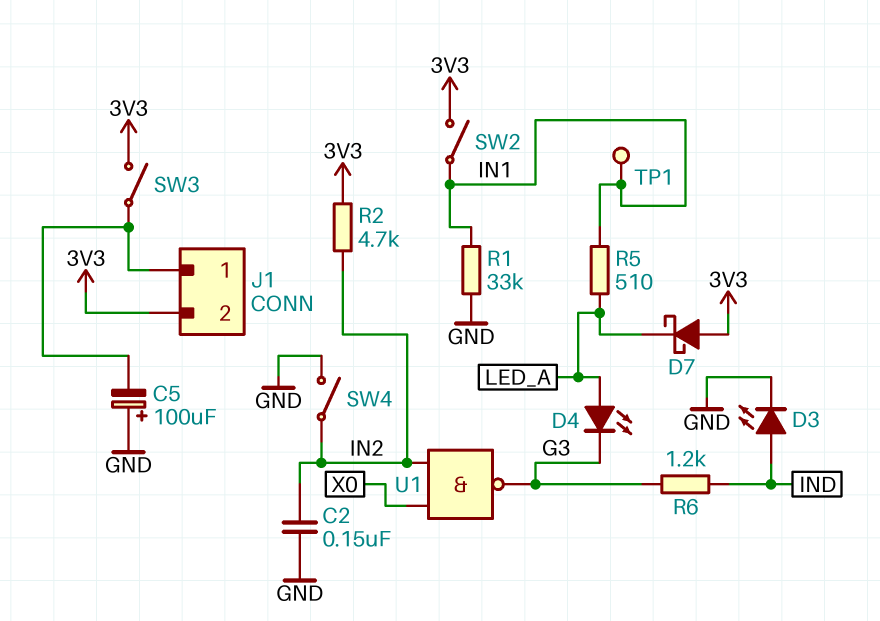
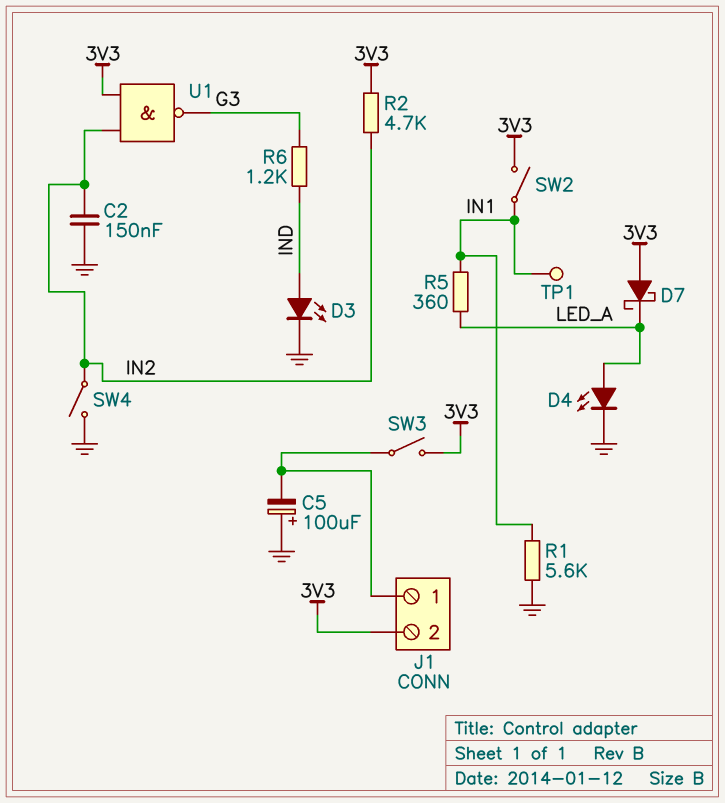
D4: LED (A LED_A, K G3) -> LED (A LED_A, K GND)
R1: 33k (GND, IN1) -> 5.6k (GND, IN1)
R5: 510 (IN1, LED_A) -> 360 (IN1, LED_A)
U1: NAND (in IN2, in X0, out G3) -> NAND (in 3V3, in IN2, out G3)

